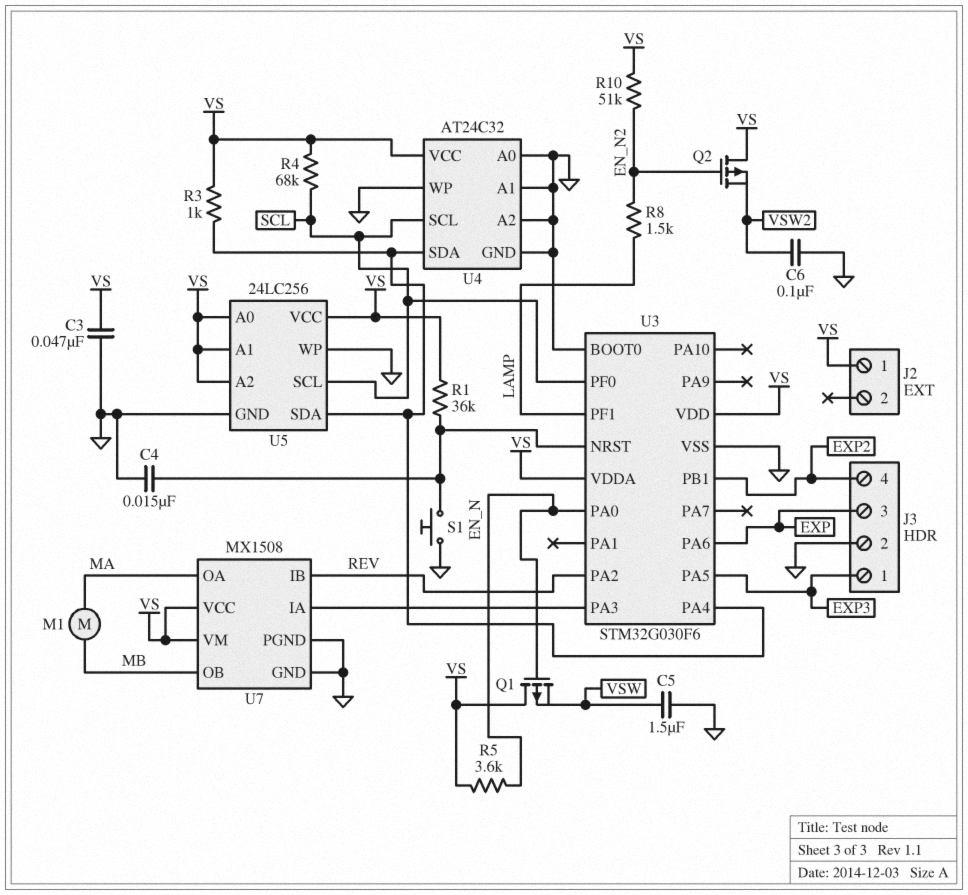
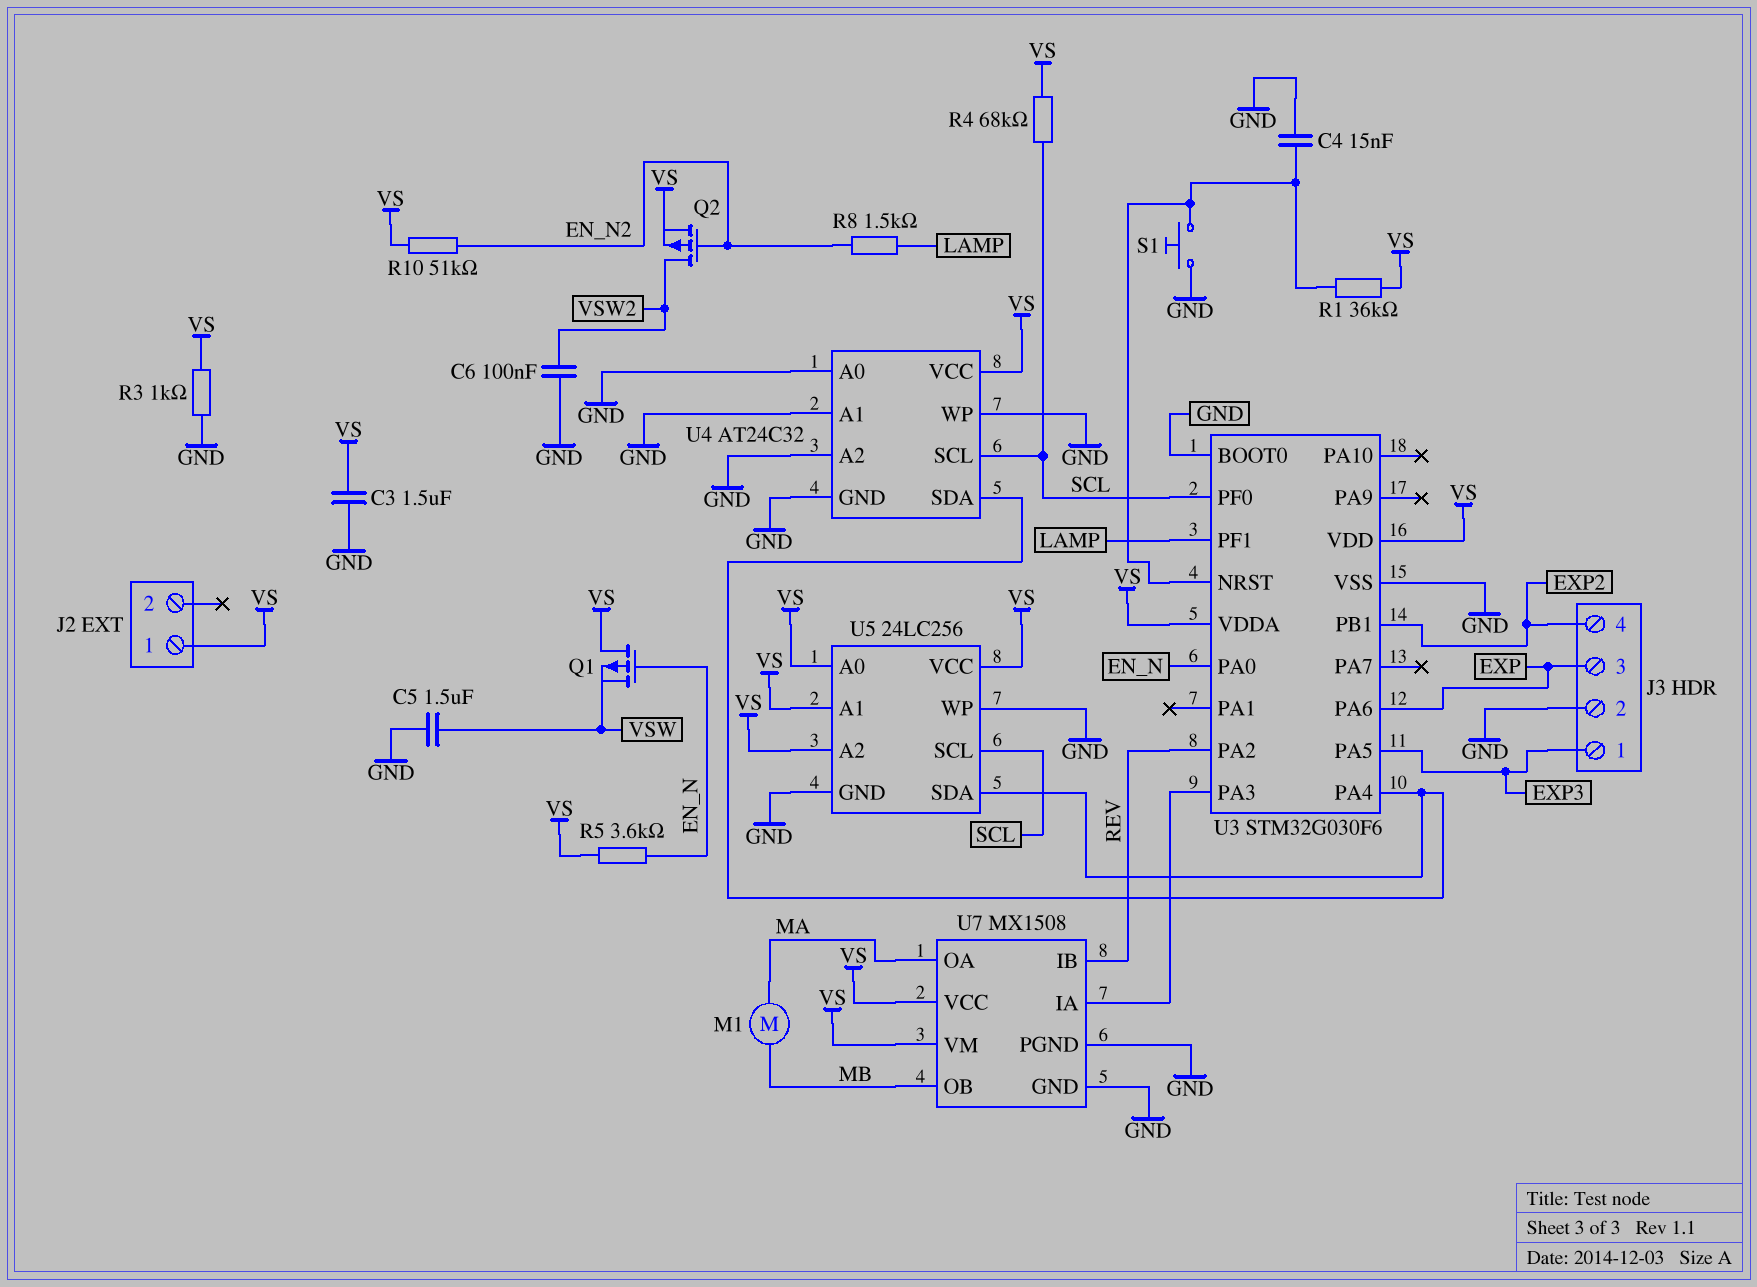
C3: 47nF (GND, VS) -> 1.5uF (GND, VS)
Q2: PMOS (G EN_N2, D VS, S VSW2) -> PMOS (G EN_N2, D VSW2, S VS)
R3: 1k (U3/PA4, VS) -> 1k (GND, VS)

